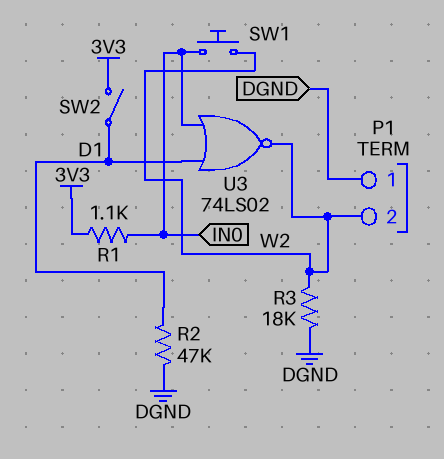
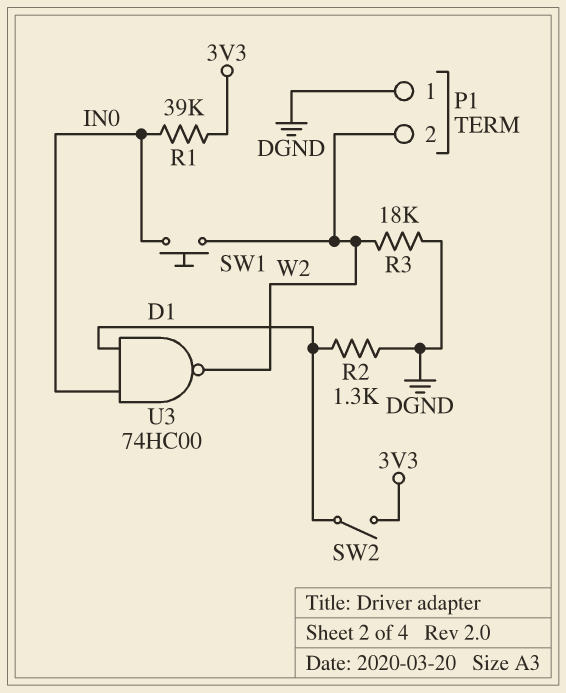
R1: 1.1k (3V3, IN0) -> 39k (3V3, IN0)
R2: 47k (D1, DGND) -> 1.3k (D1, DGND)
U3: NOR 74LS02 (in D1, in IN0, out W2) -> NAND 74HC00 (in D1, in IN0, out W2)

